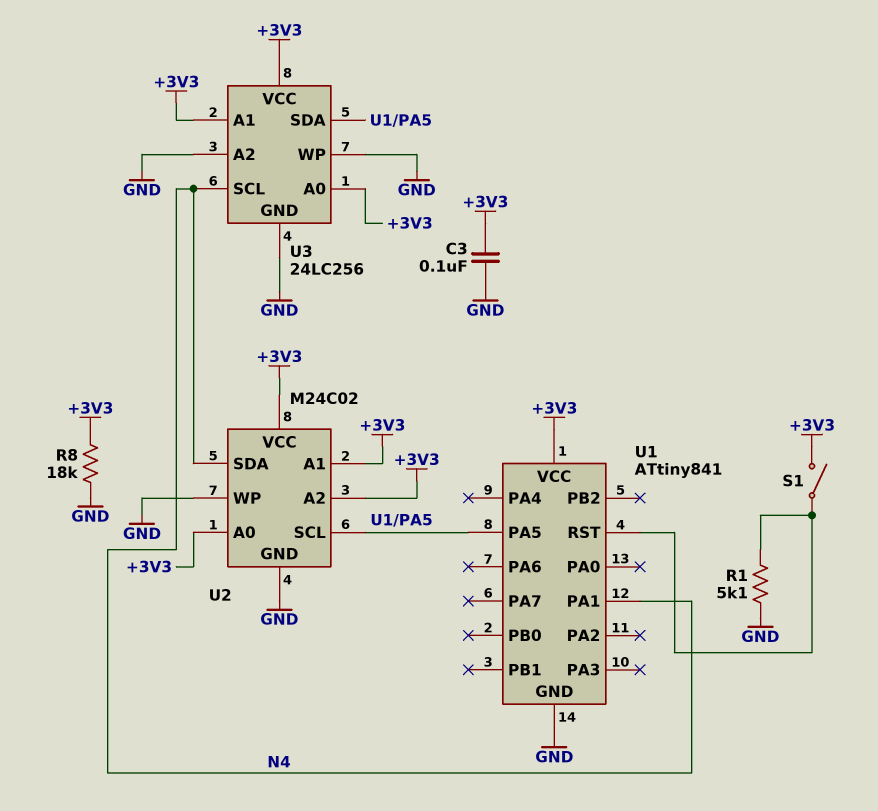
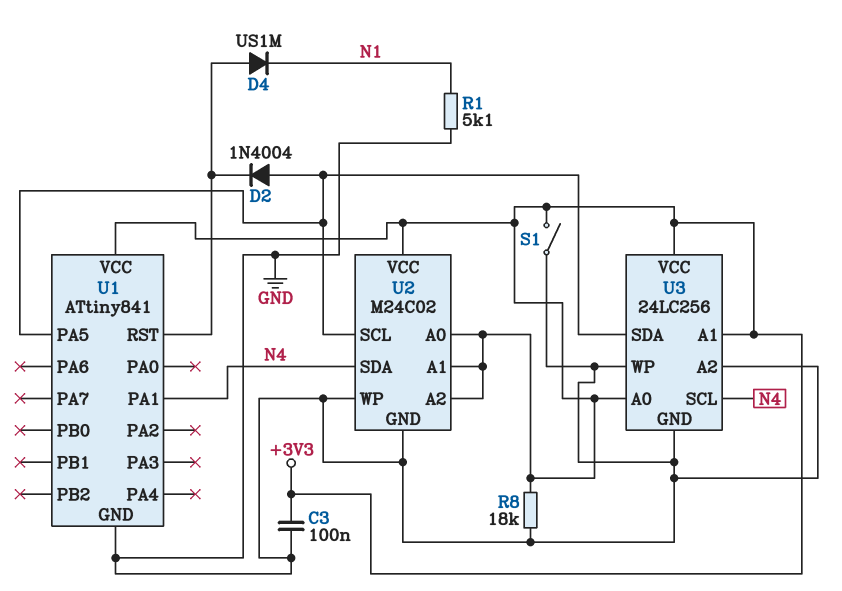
D2: none -> diode 1N4004 (A U1/PA5, K U1/RST)
D4: none -> diode US1M (A U1/RST, K N1)
R1: 5.1k (GND, U1/RST) -> 5.1k (GND, N1)
S1: switch (+3V3, U1/RST) -> switch (+3V3, GND)

